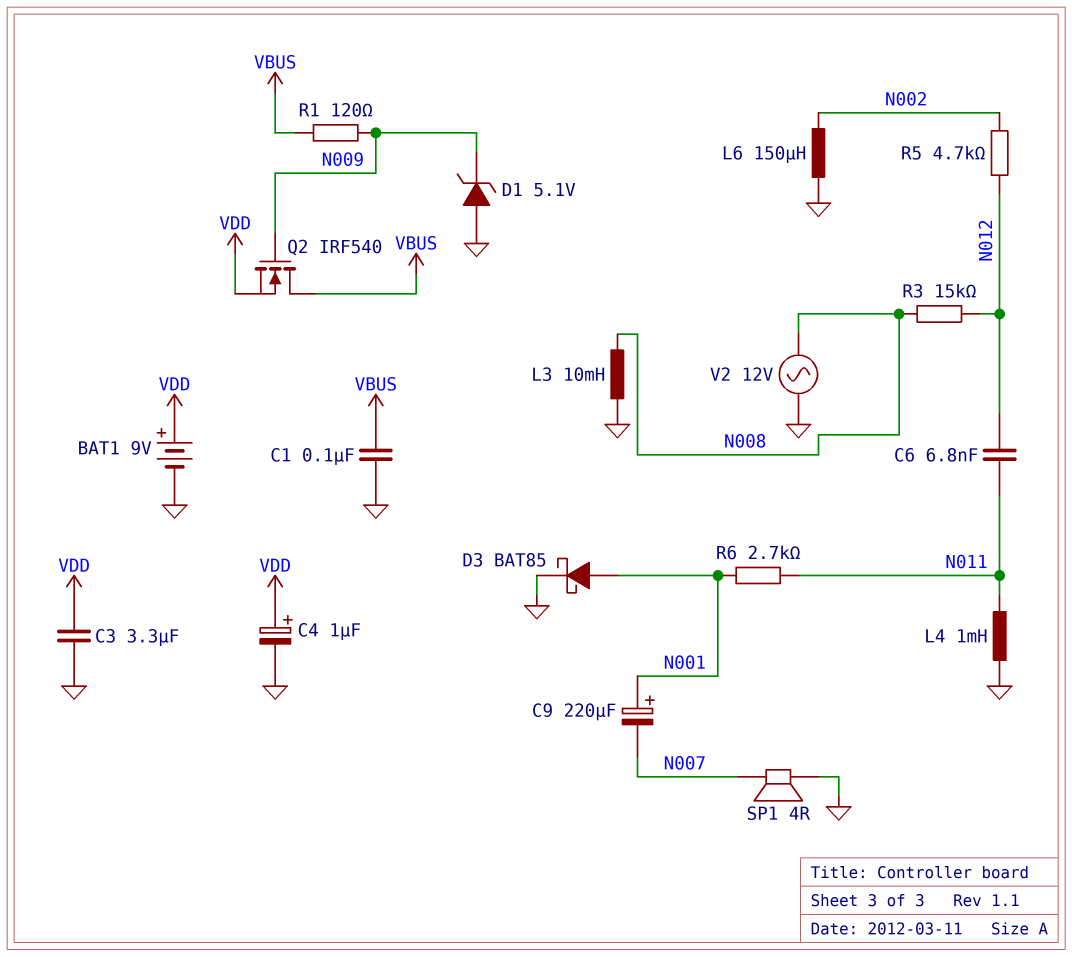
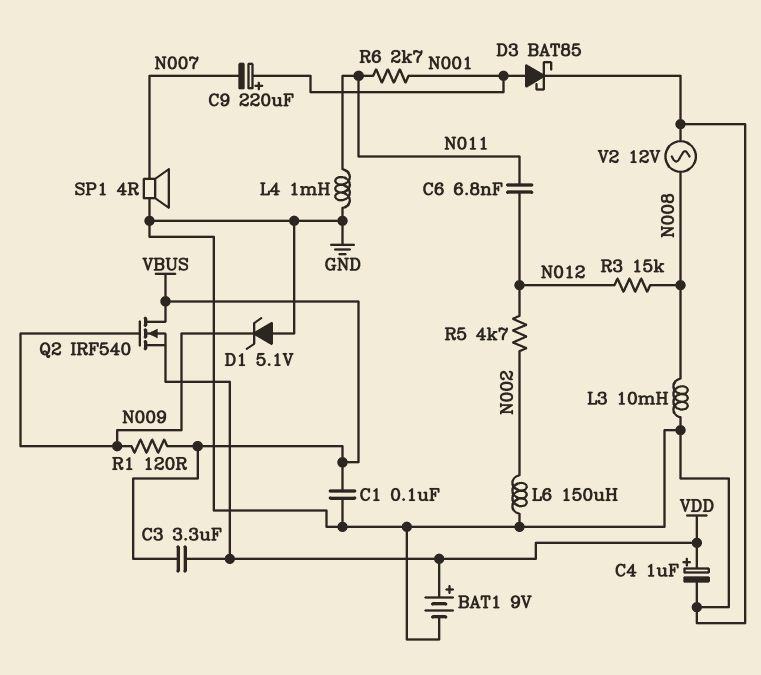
C3: 3.3uF (GND, VDD) -> 3.3uF (VBUS, VDD)

